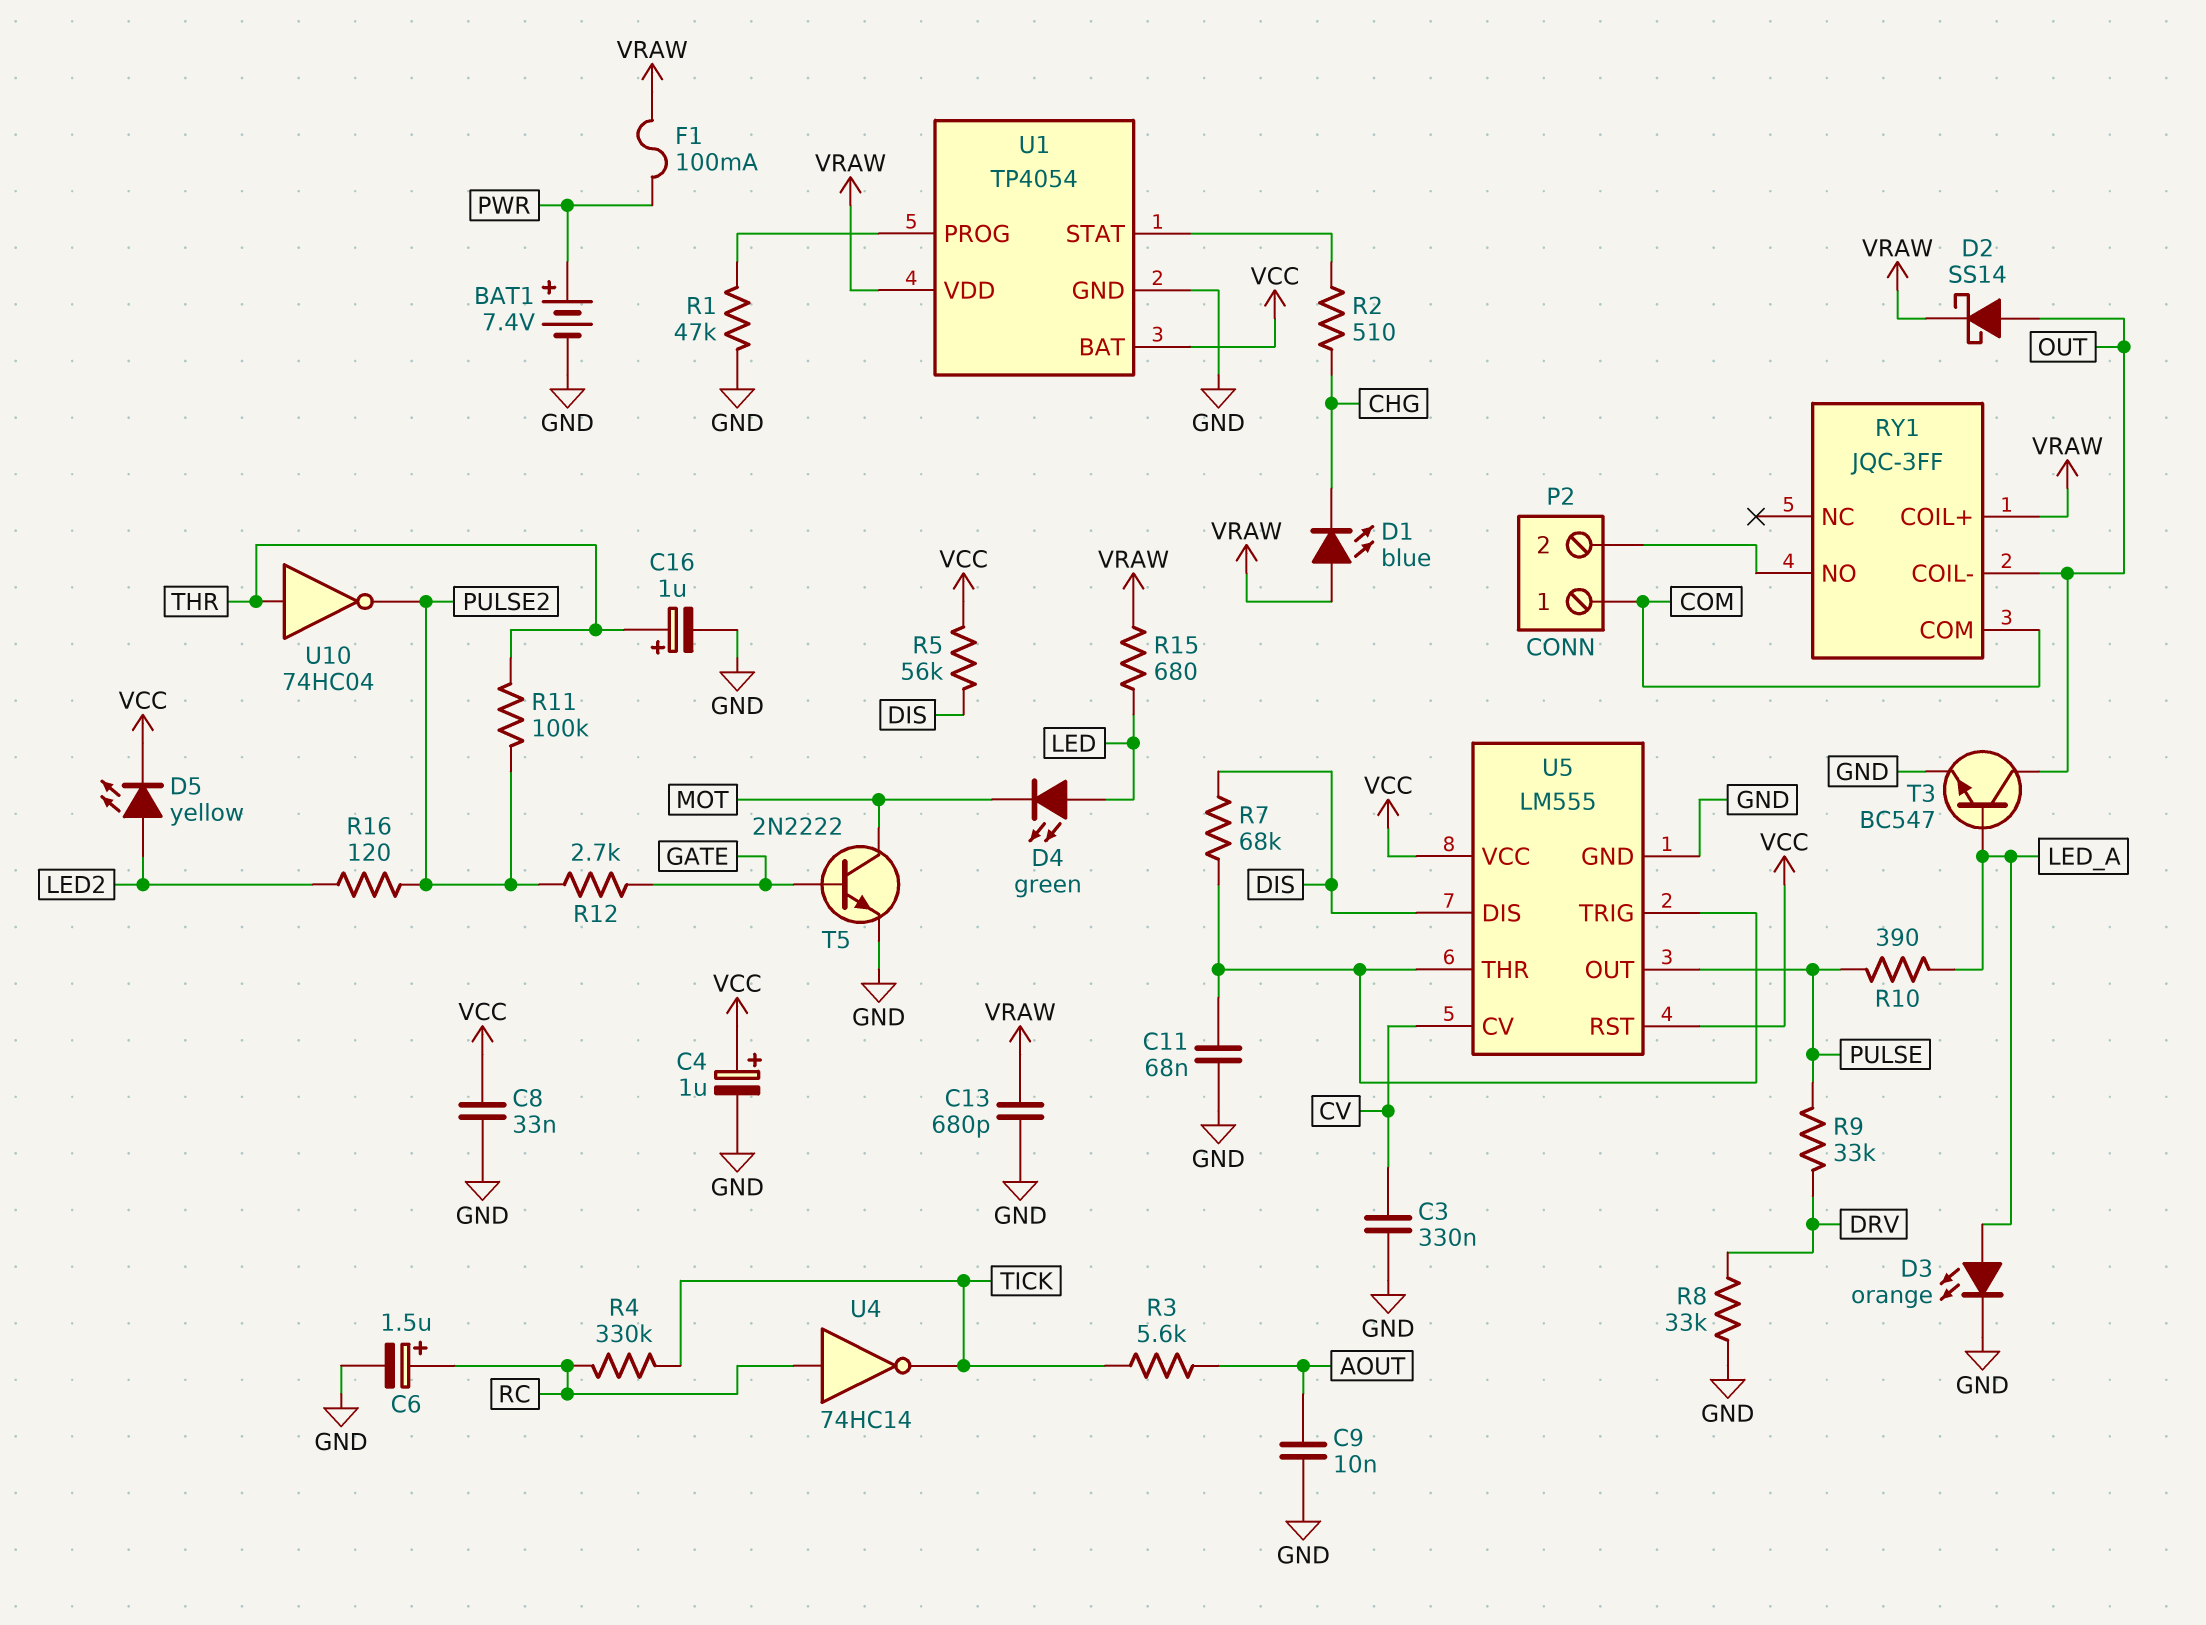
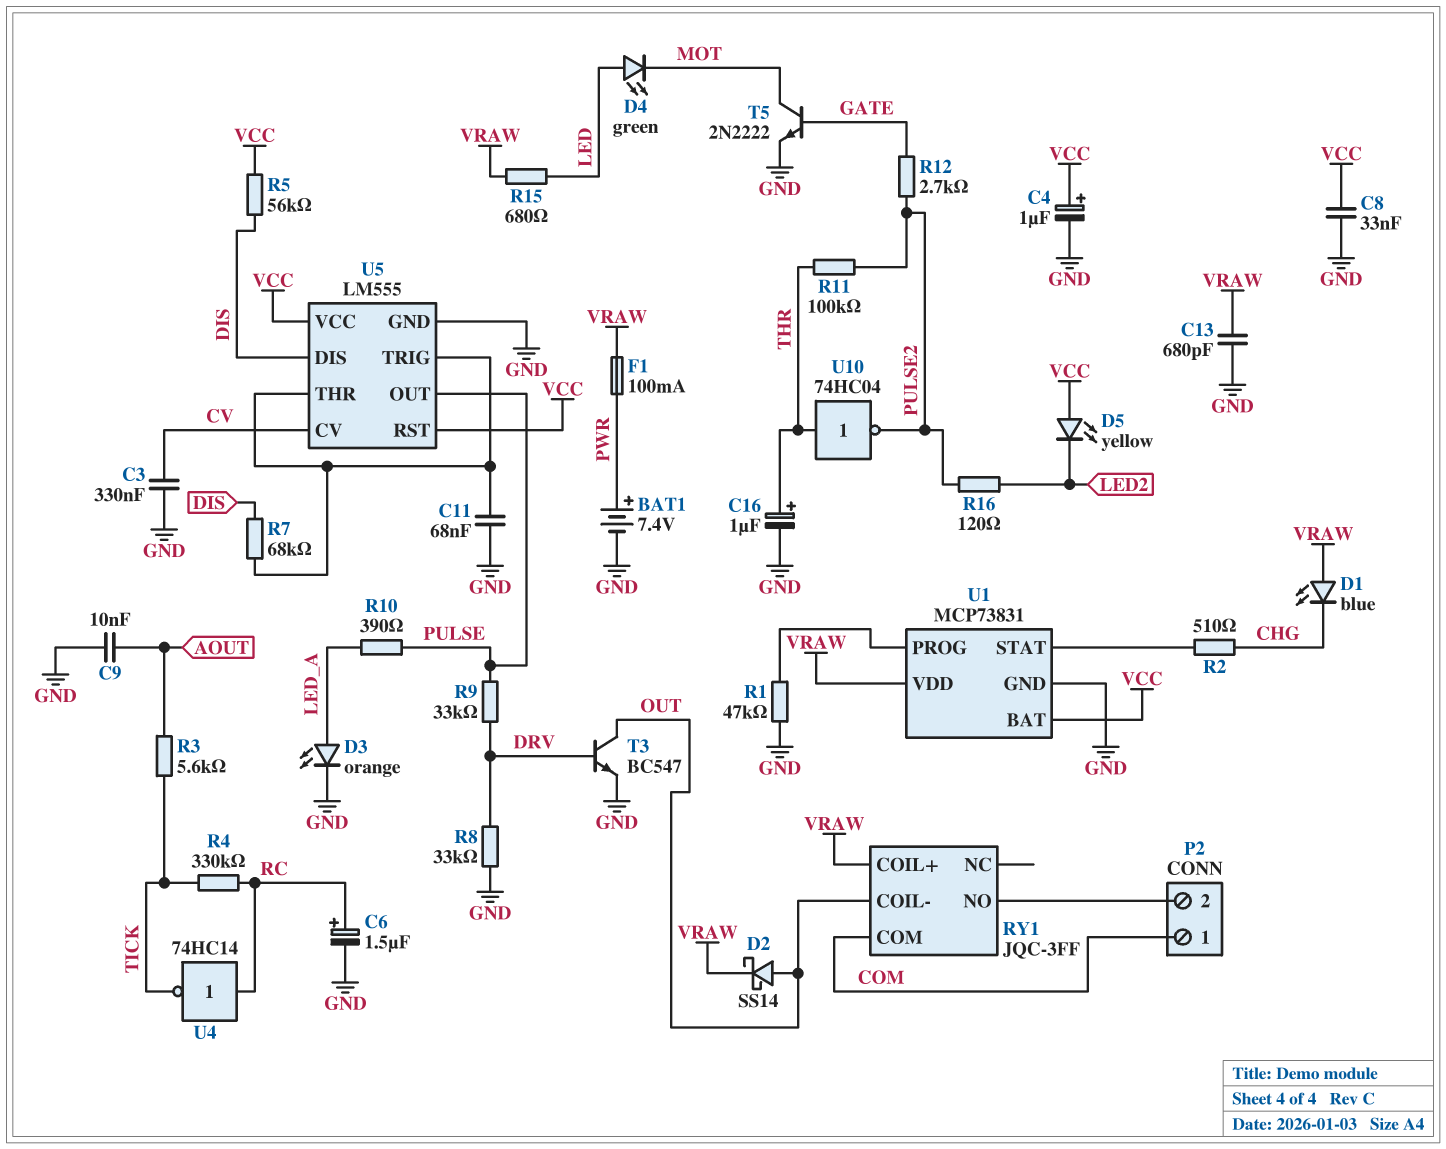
D5: LED yellow (A LED2, K VCC) -> LED yellow (A VCC, K LED2)
T3: NPN BC547 (B LED_A, C OUT, E GND) -> NPN BC547 (B DRV, C OUT, E GND)
U1: TP4054 -> MCP73831

